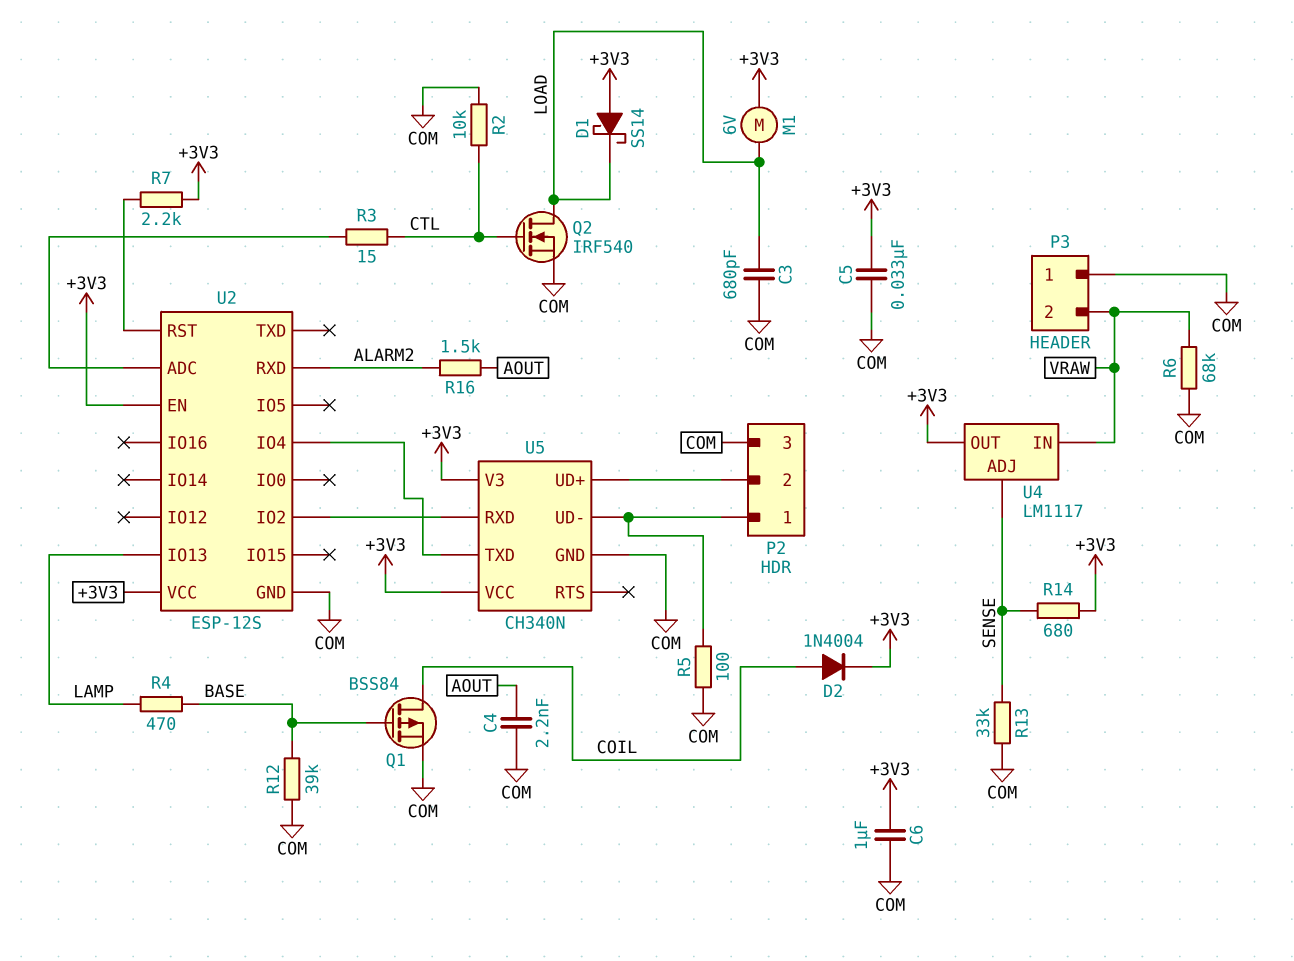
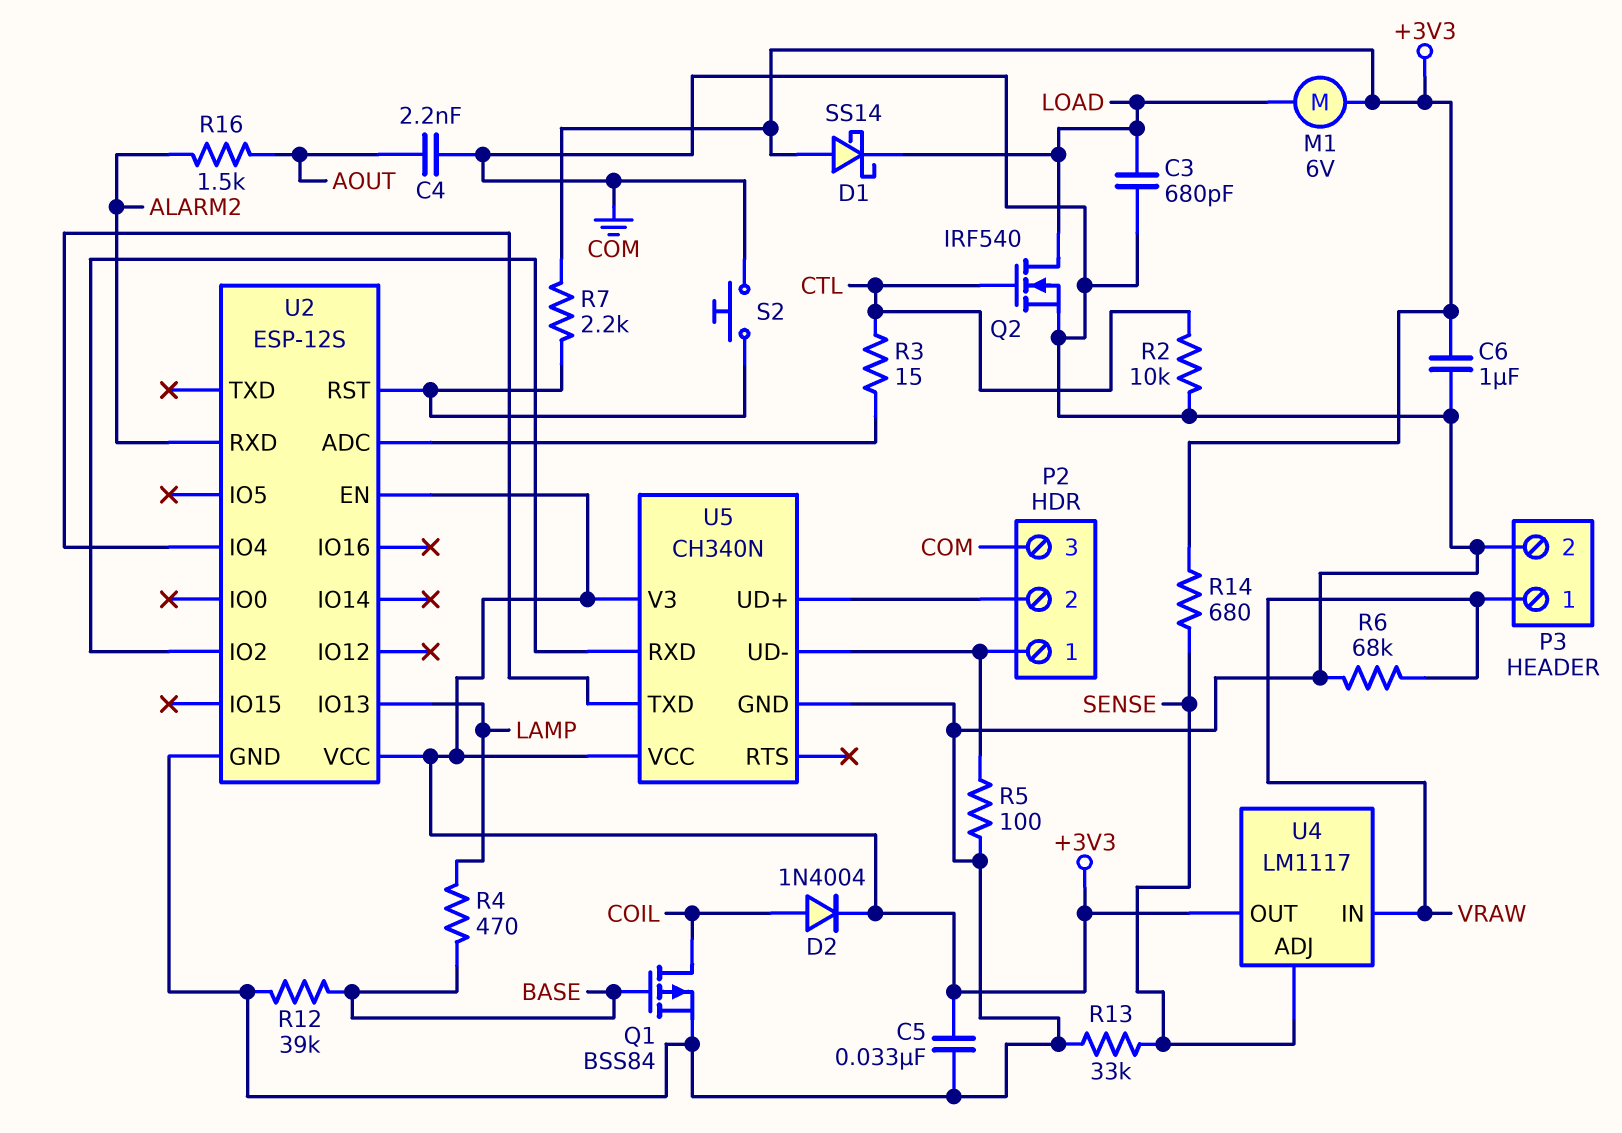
P3 pin 1: COM -> VRAW
P3 pin 2: VRAW -> COM
S2: none -> button (COM, U2/RST)

